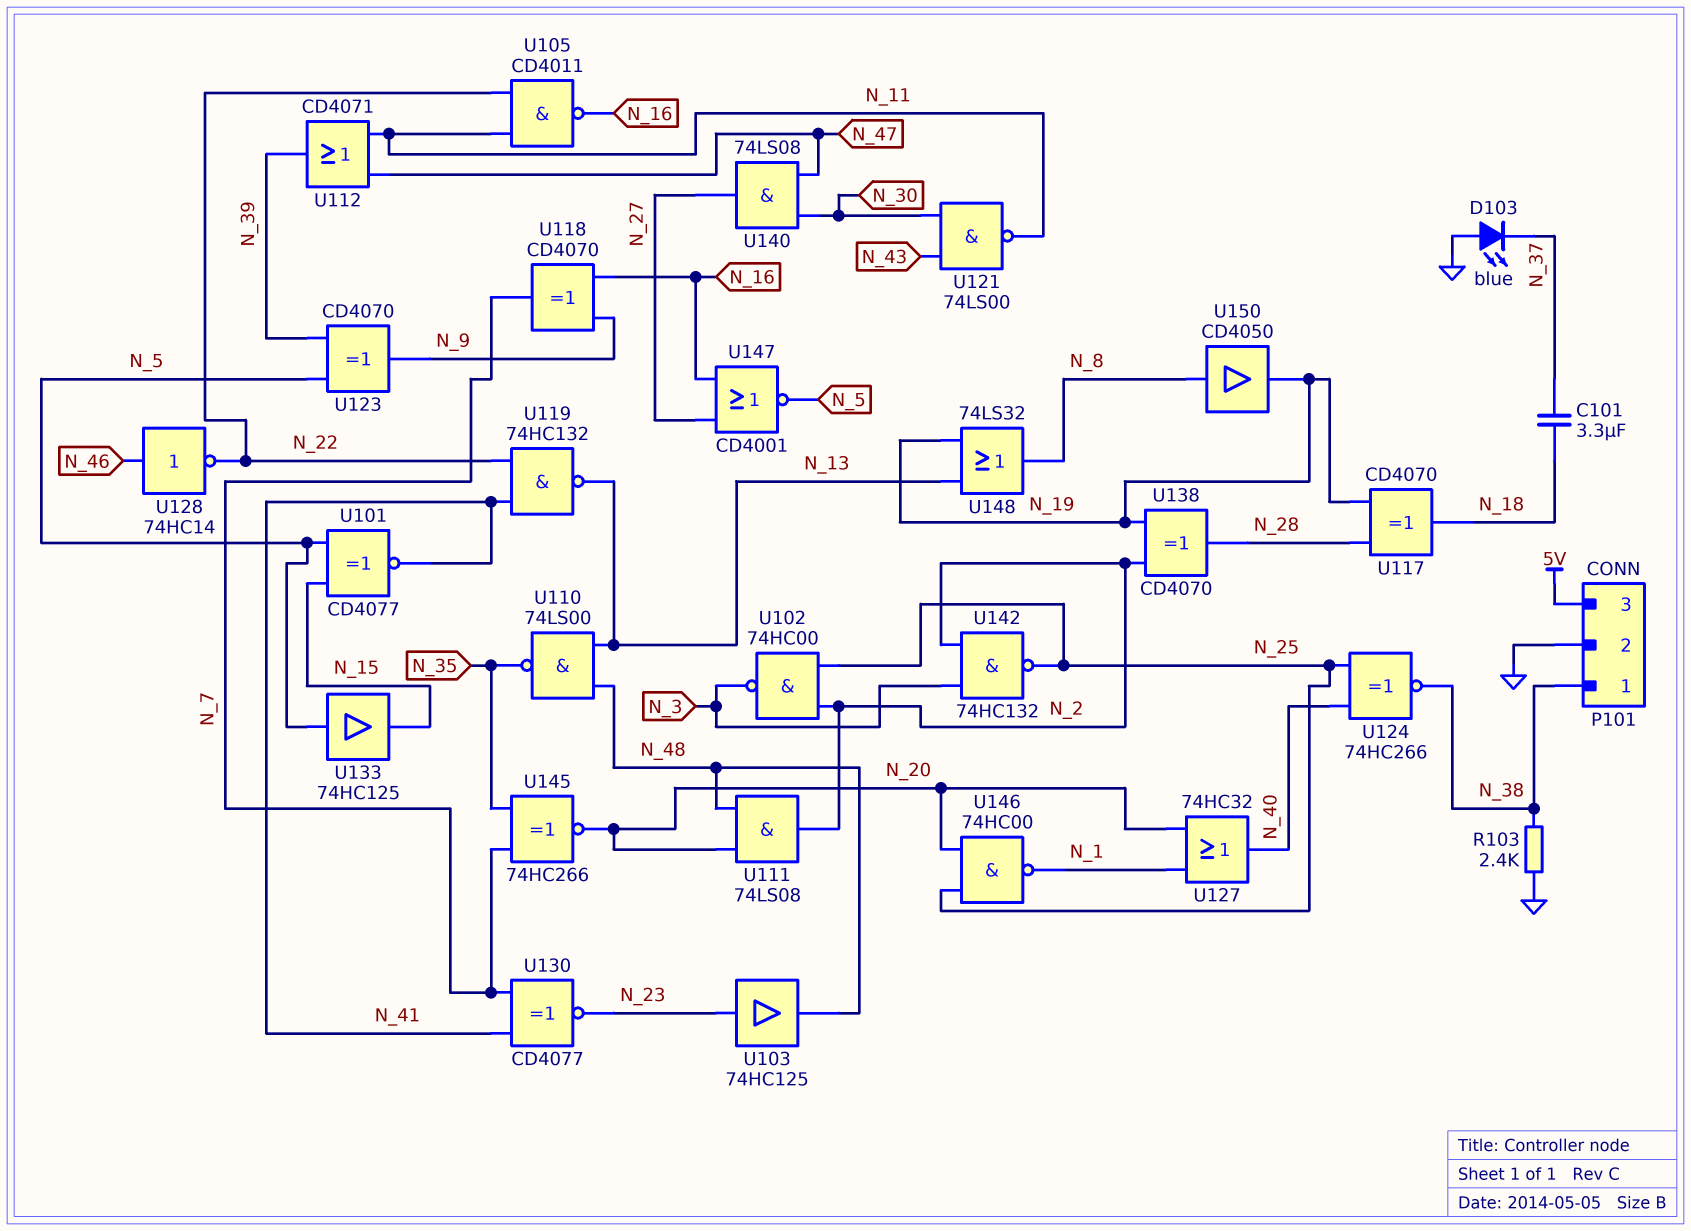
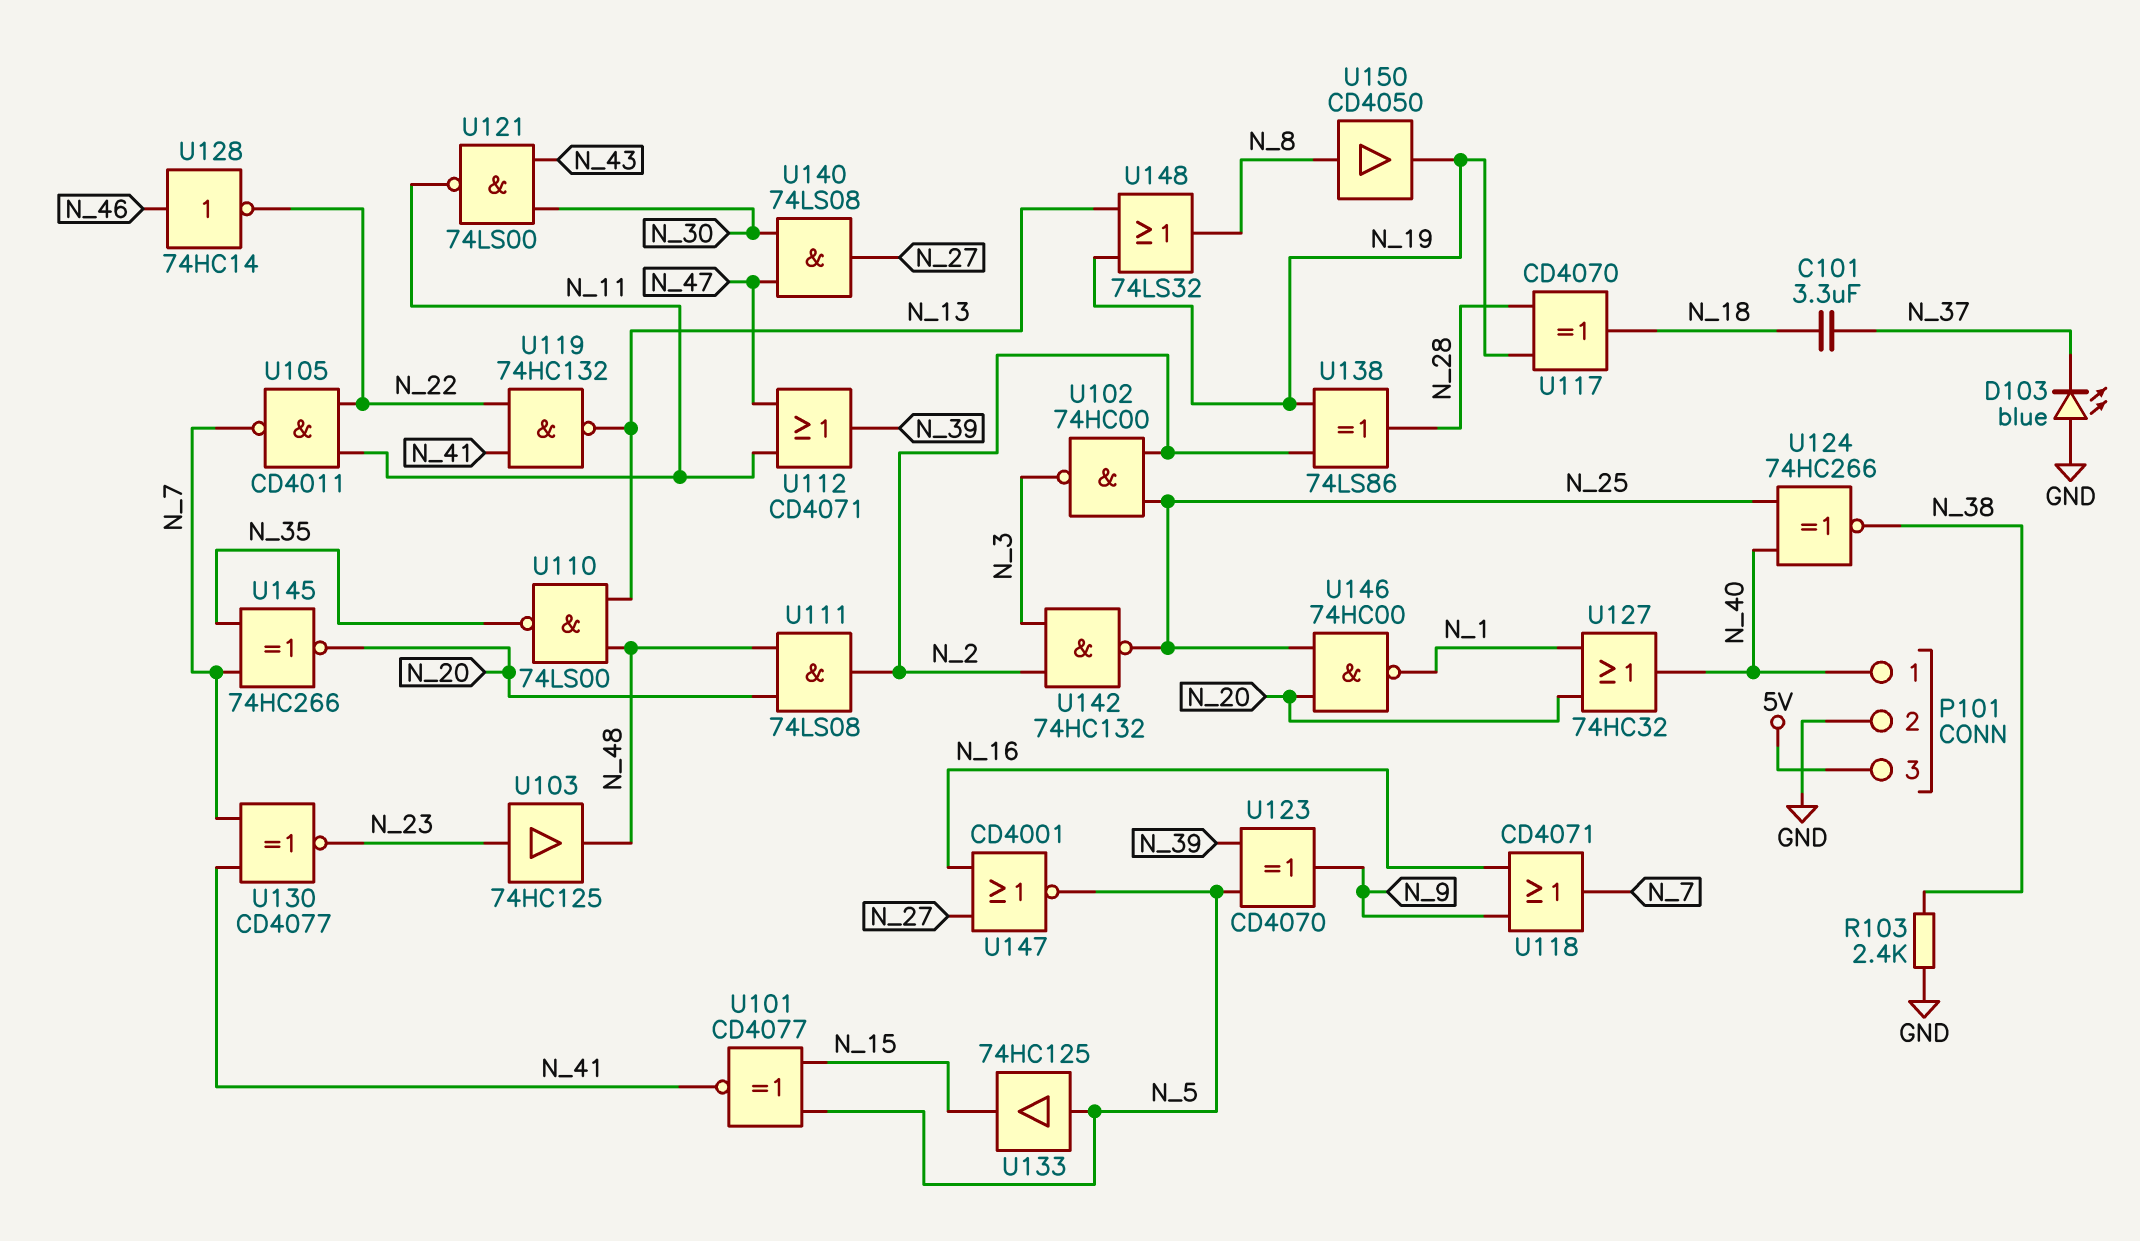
P101 pin 1: N_38 -> N_40
U105: NAND CD4011 (in N_11, in N_22, out N_16) -> NAND CD4011 (in N_11, in N_22, out N_7)
U118: XOR CD4070 (in N_9, in N_16, out N_7) -> OR CD4071 (in N_9, in N_16, out N_7)
U138: XOR CD4070 (in N_2, in N_19, out N_28) -> XOR 74LS86 (in N_2, in N_19, out N_28)

